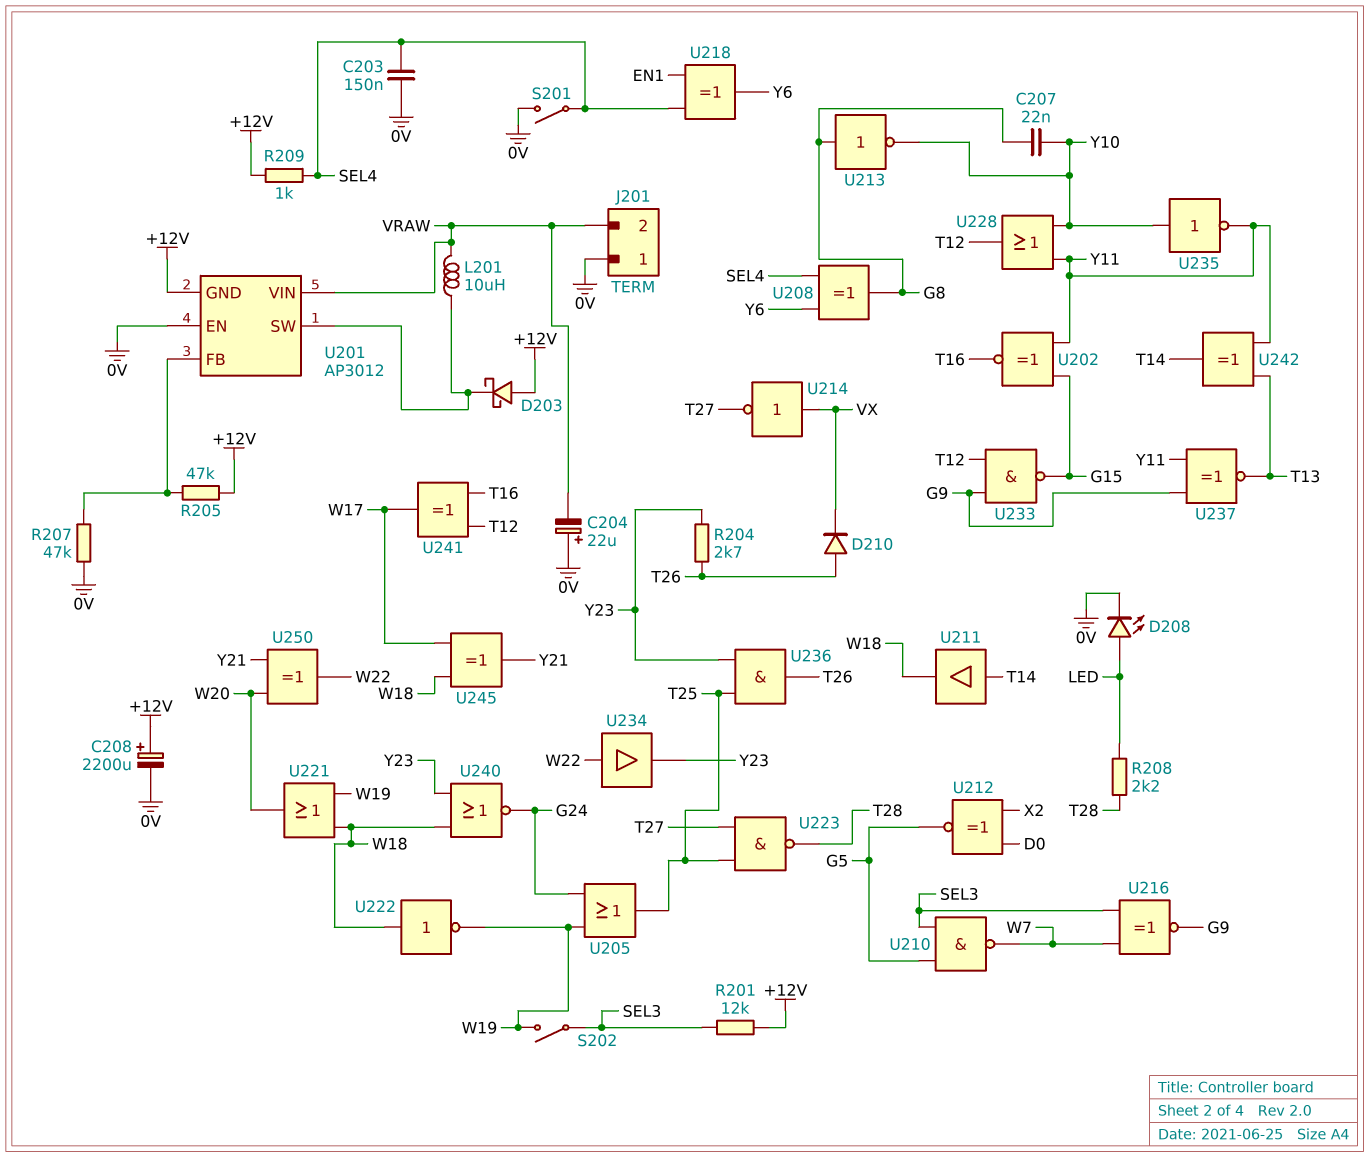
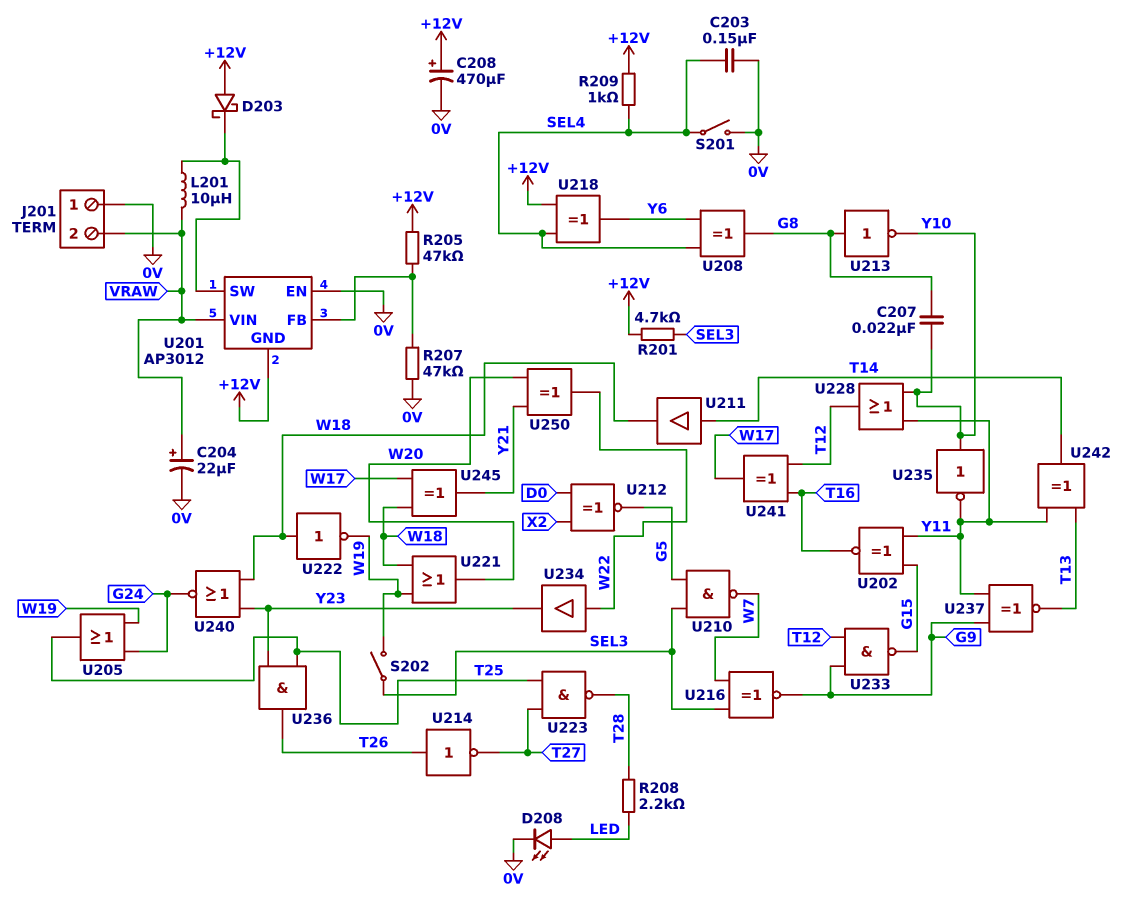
C204: 22uF (plus 0V, minus VRAW) -> 22uF (plus VRAW, minus 0V)
C208: 2200uF (plus +12V, minus 0V) -> 470uF (plus +12V, minus 0V)
D210: diode (A T26, K VX) -> none
R201: 12k (+12V, SEL3) -> 4.7k (+12V, SEL3)
R204: 2.7k (T26, Y23) -> none
U214: NOT (in VX, out T27) -> NOT (in T26, out T27)
U218: XOR (in EN1, in SEL4, out Y6) -> XOR (in +12V, in SEL4, out Y6)

